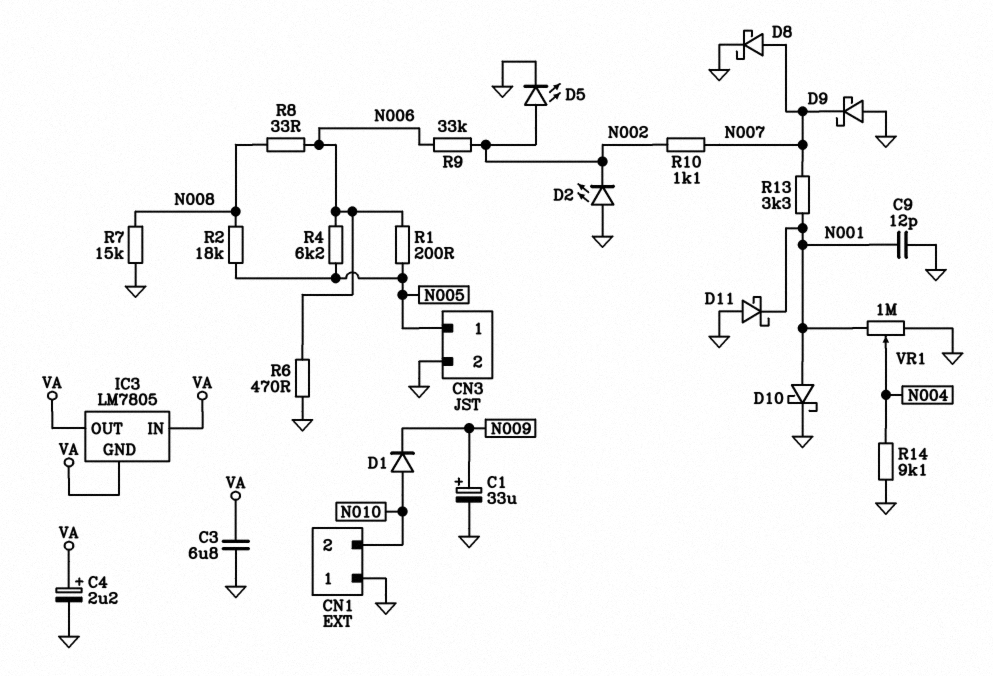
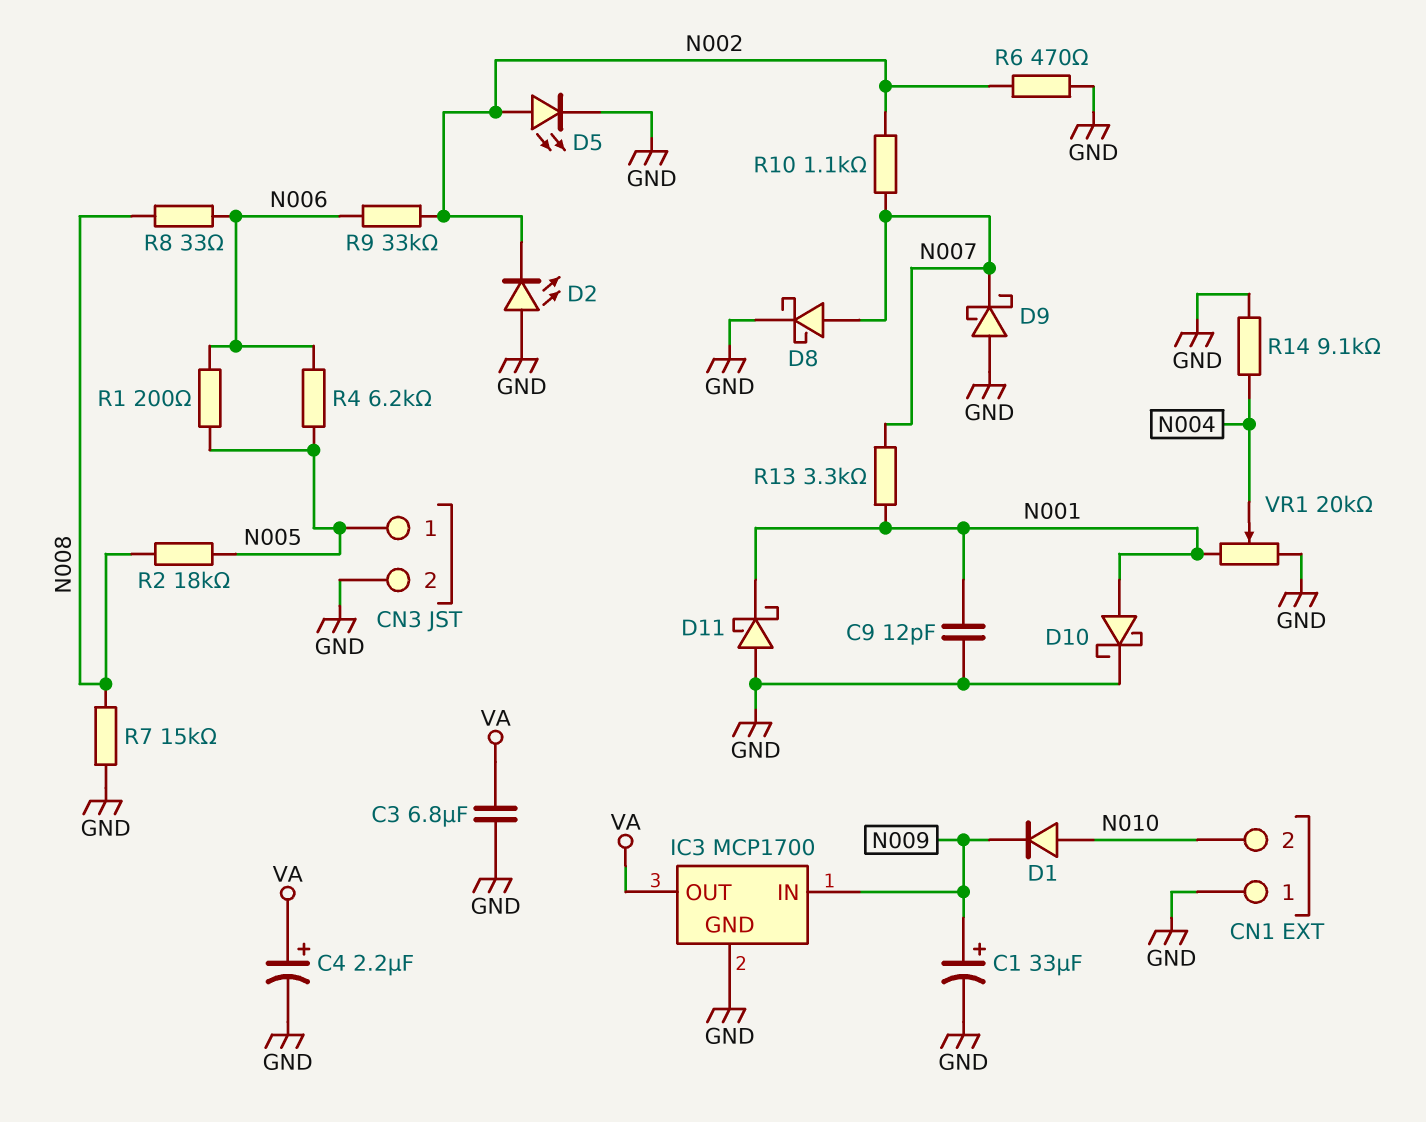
IC3: LM7805 -> MCP1700
IC3 pin GND: VA -> GND
IC3 pin IN: VA -> N009
R6: 470 (GND, N006) -> 470 (GND, N002)
VR1: 1M (GND, N001, wiper N004) -> 20k (GND, N001, wiper N004)

